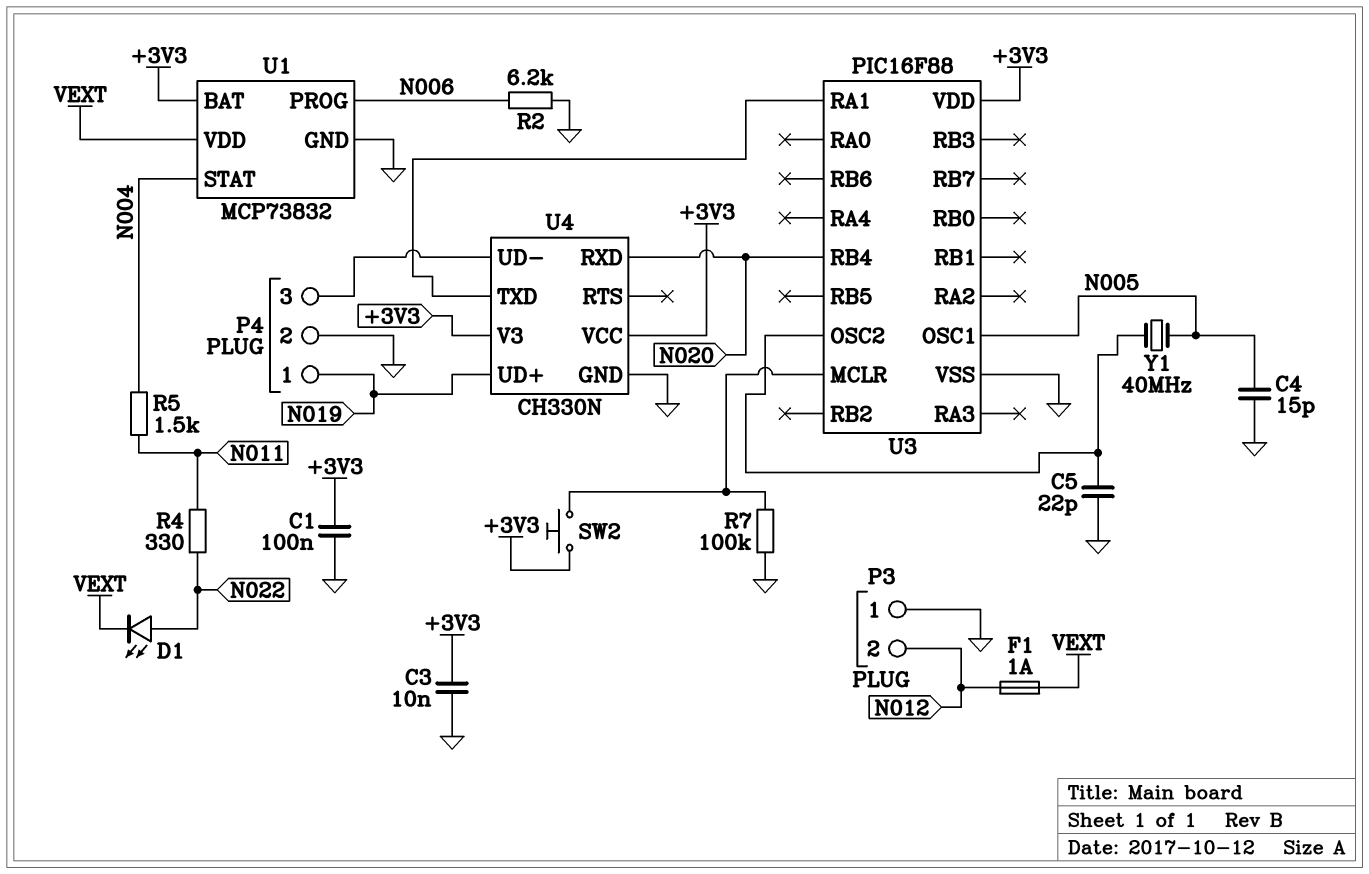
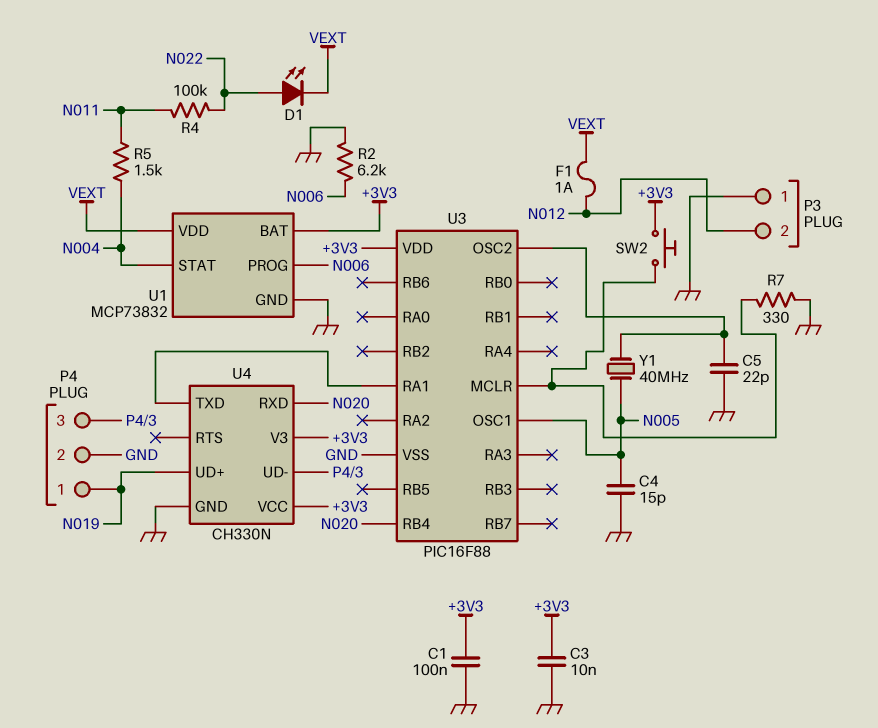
R4: 330 (N011, N022) -> 100k (N011, N022)
R7: 100k (GND, U3/MCLR) -> 330 (GND, U3/MCLR)

